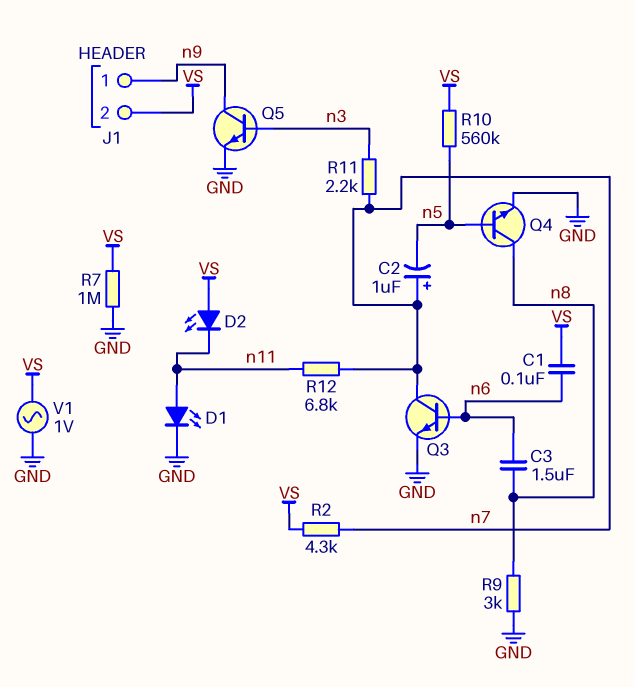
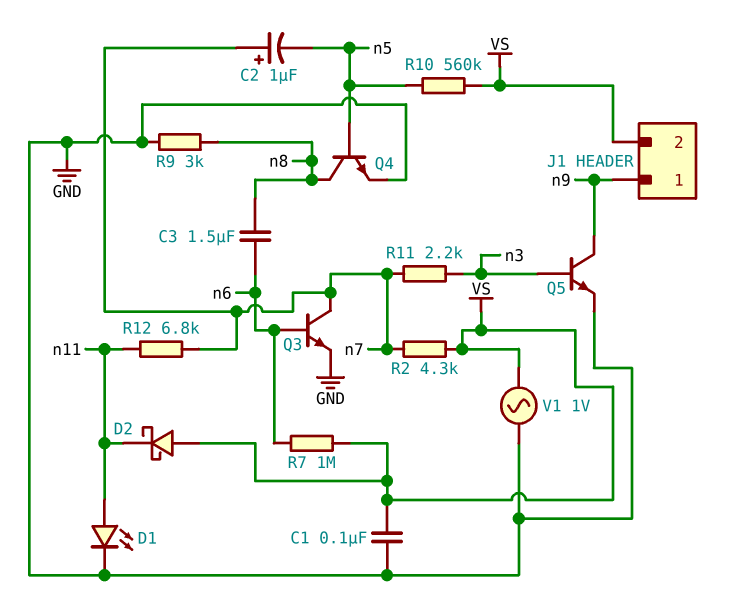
C1: 100nF (VS, n6) -> 100nF (GND, VS)
D2: LED (A VS, K n11) -> schottky (A VS, K n11)
R7: 1M (GND, VS) -> 1M (VS, n6)

